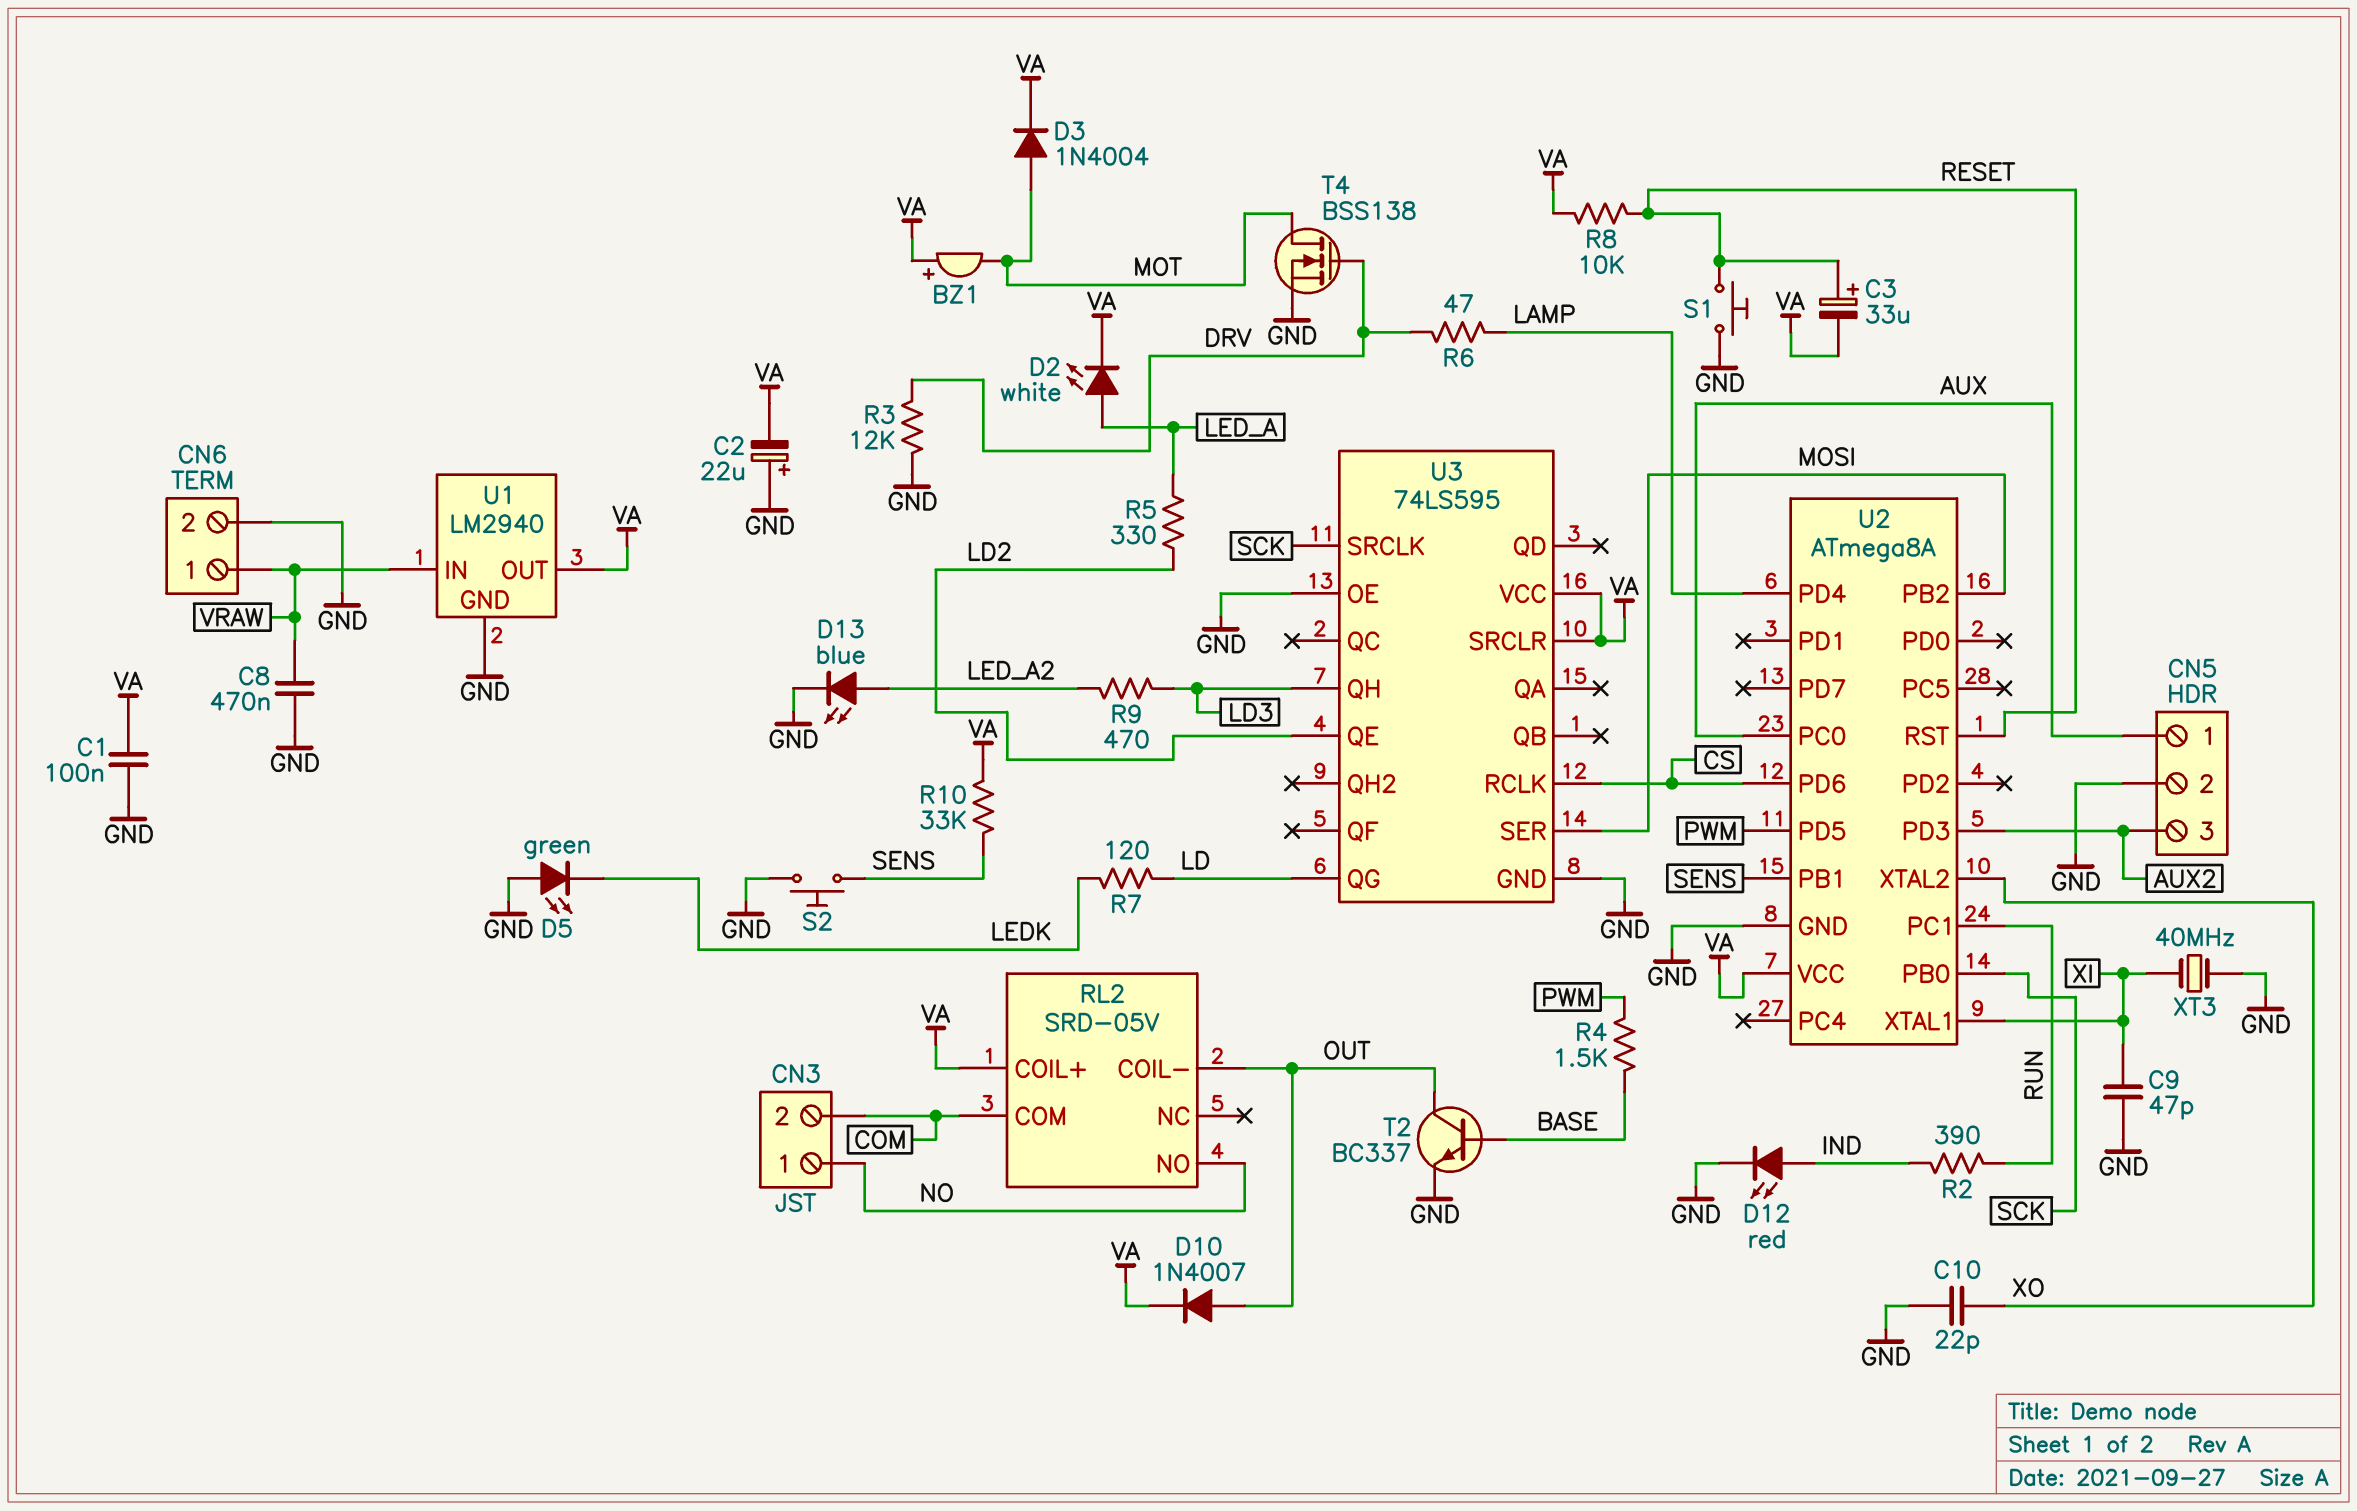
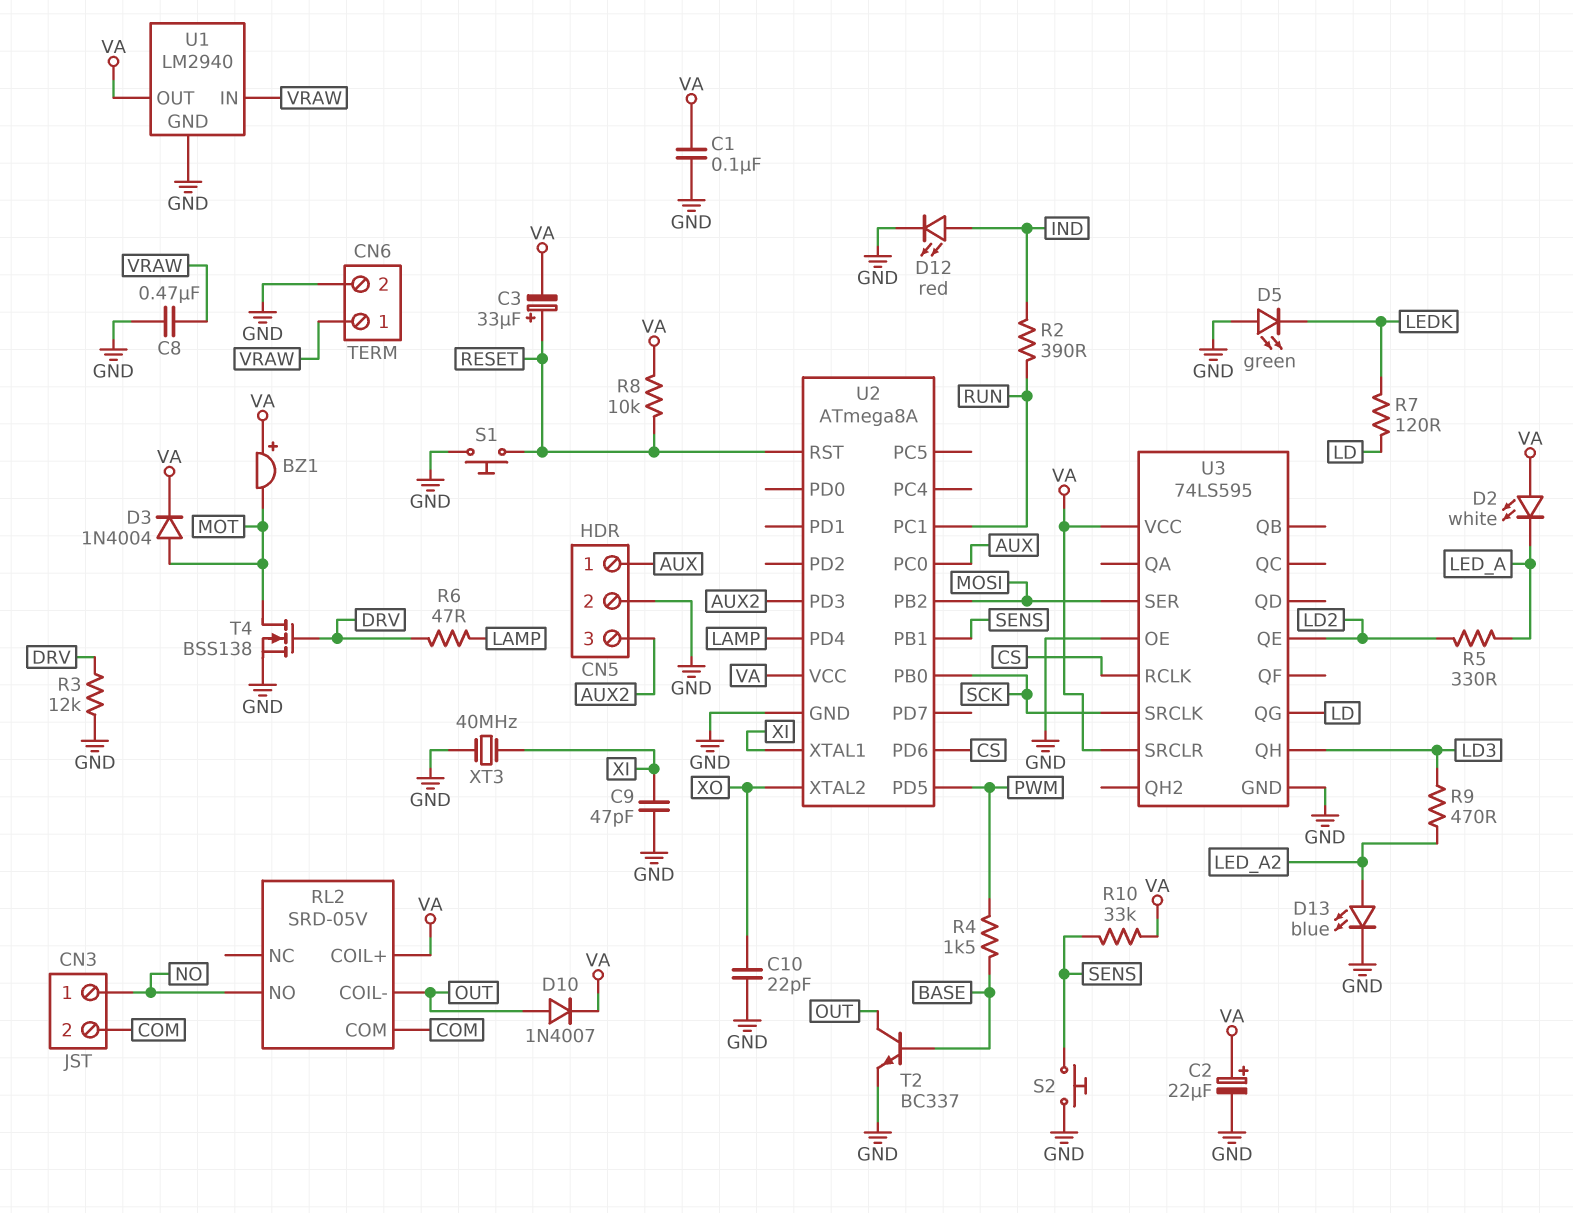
C2: 22uF (plus GND, minus VA) -> 22uF (plus VA, minus GND)
D2: LED white (A LED_A, K VA) -> LED white (A VA, K LED_A)

